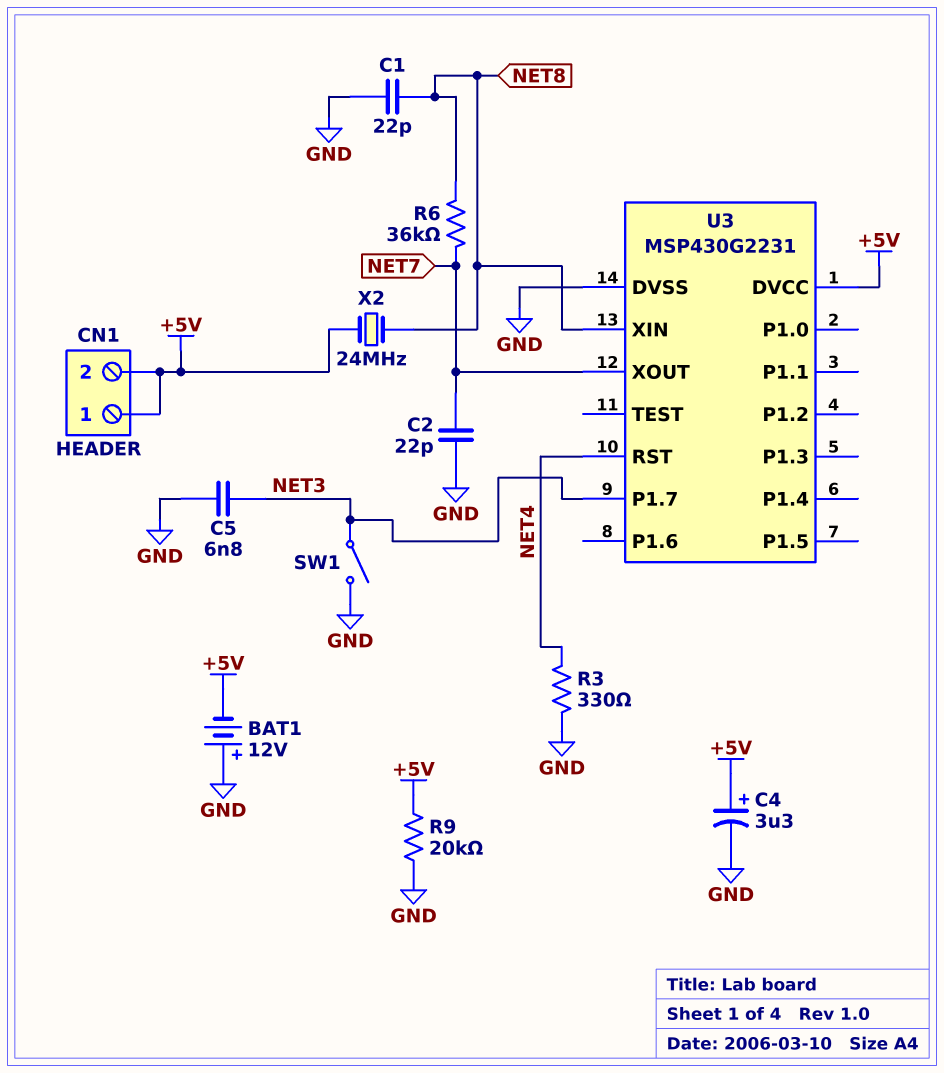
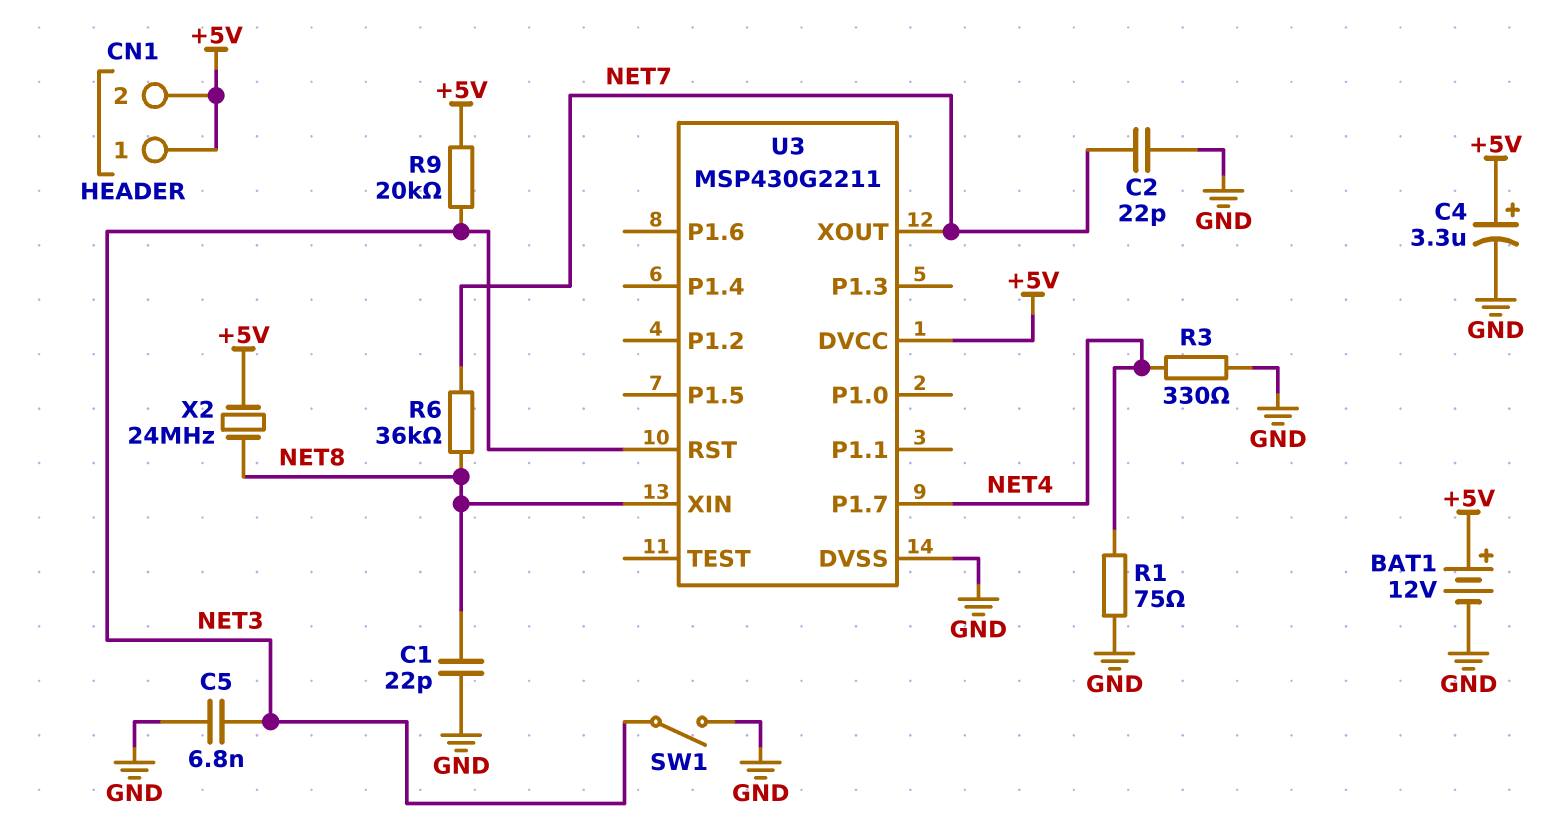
BAT1: 12V (plus GND, minus +5V) -> 12V (plus +5V, minus GND)
R1: none -> 75 (GND, NET4)
R9: 20k (+5V, GND) -> 20k (+5V, NET3)
U3: MSP430G2231 -> MSP430G2211
U3 pin P1.7: NET3 -> NET4
U3 pin RST: NET4 -> NET3

